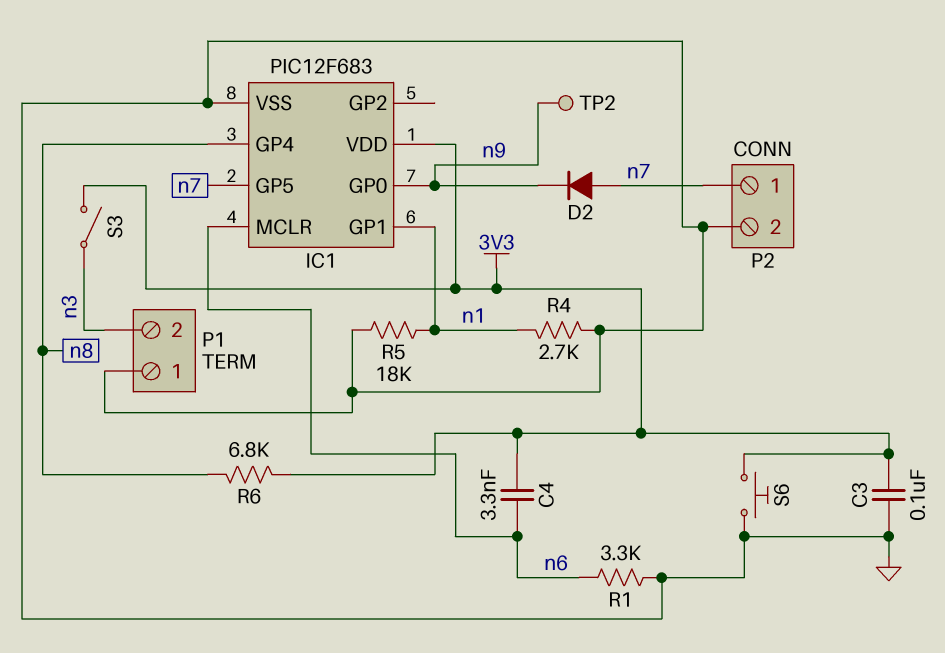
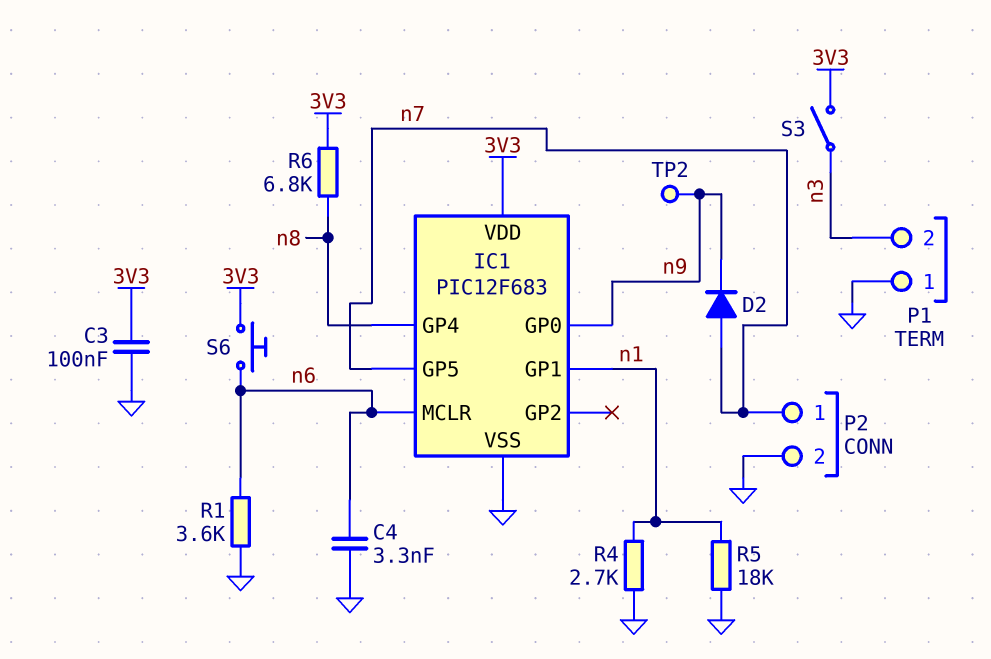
C4: 3.3nF (3V3, n6) -> 3.3nF (GND, n6)
R1: 3.3k (GND, n6) -> 3.6k (GND, n6)
S6: button (3V3, GND) -> button (3V3, n6)

